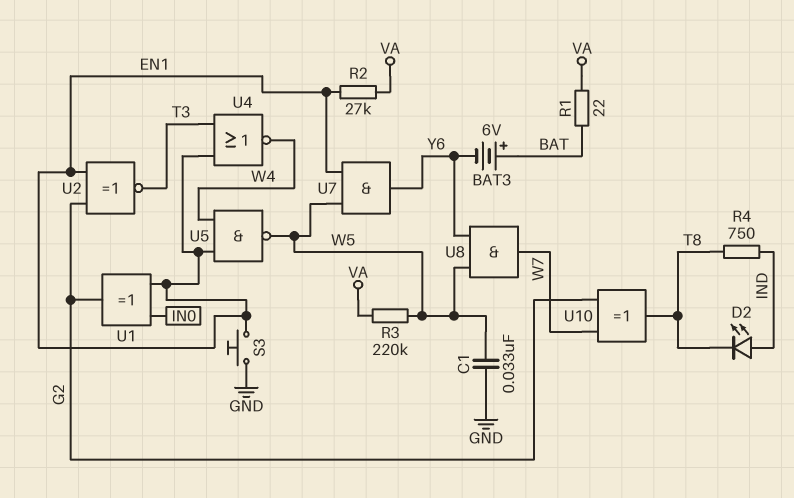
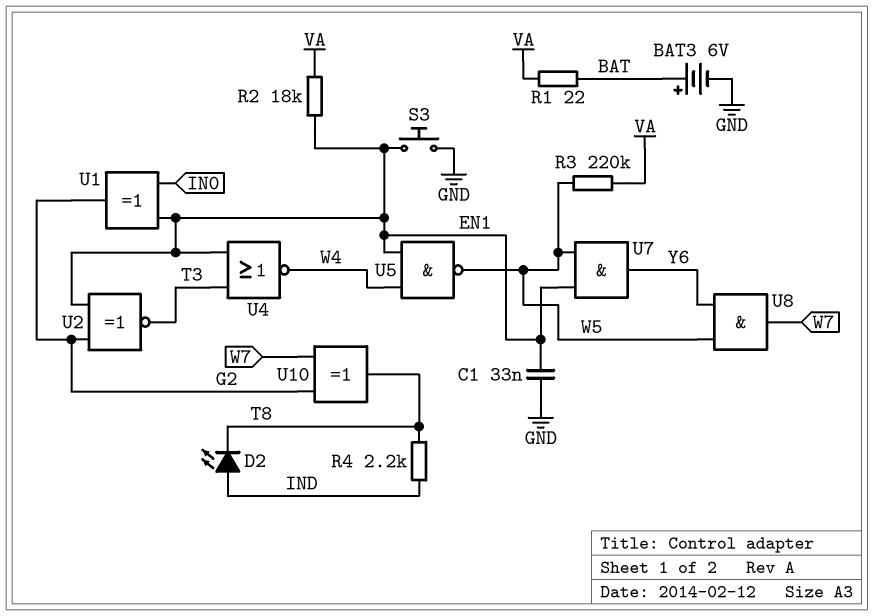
BAT3: 6V (plus BAT, minus Y6) -> 6V (plus BAT, minus GND)
C1: 33nF (GND, W5) -> 33nF (EN1, GND)
R2: 27k (EN1, VA) -> 18k (EN1, VA)
R4: 750 (IND, T8) -> 2.2k (IND, T8)

